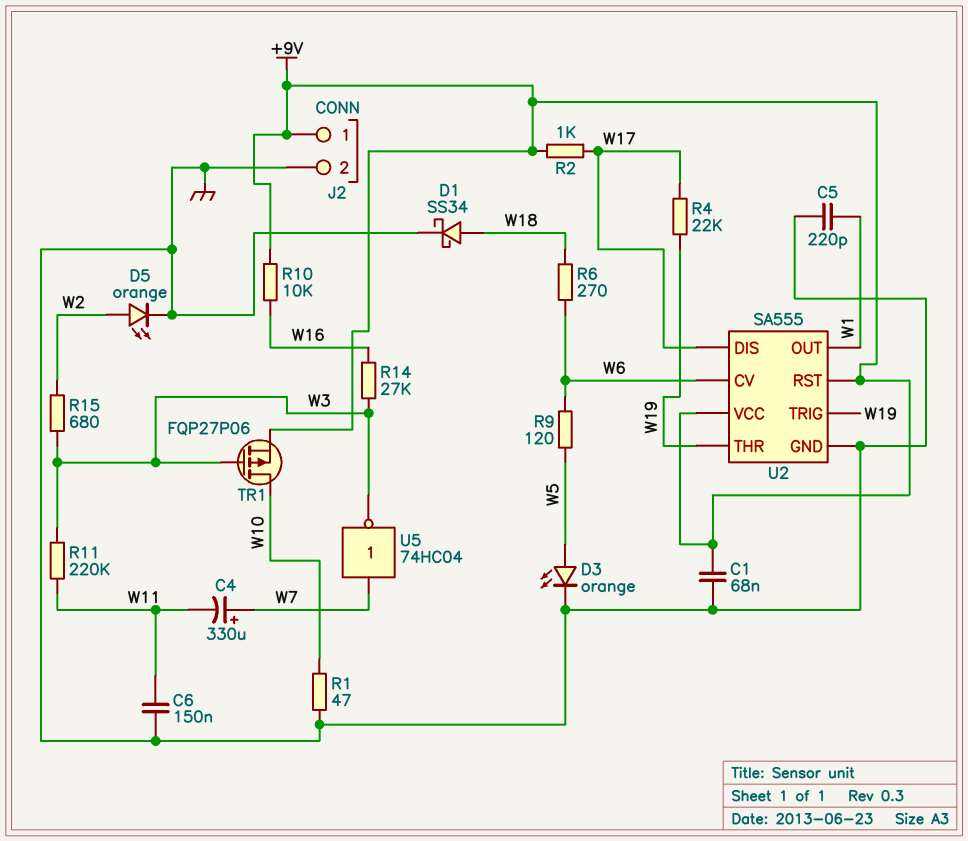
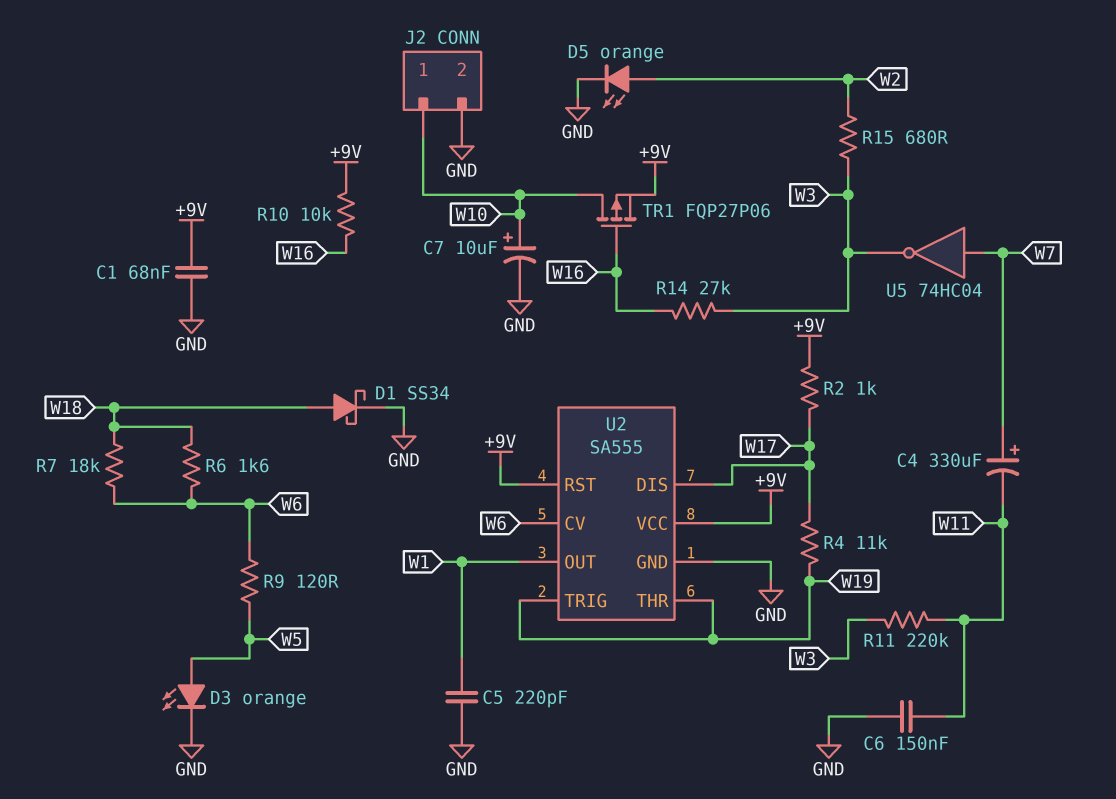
C7: none -> 10uF (plus W10, minus GND)
J2 pin 1: +9V -> W10
R1: 47 (GND, W10) -> none
R4: 22k (W17, W19) -> 11k (W17, W19)
R6: 270 (W6, W18) -> 1.6k (W6, W18)
R7: none -> 18k (W6, W18)
TR1: PMOS FQP27P06 (G W3, D W10, S +9V) -> PMOS FQP27P06 (G W16, D W10, S +9V)

